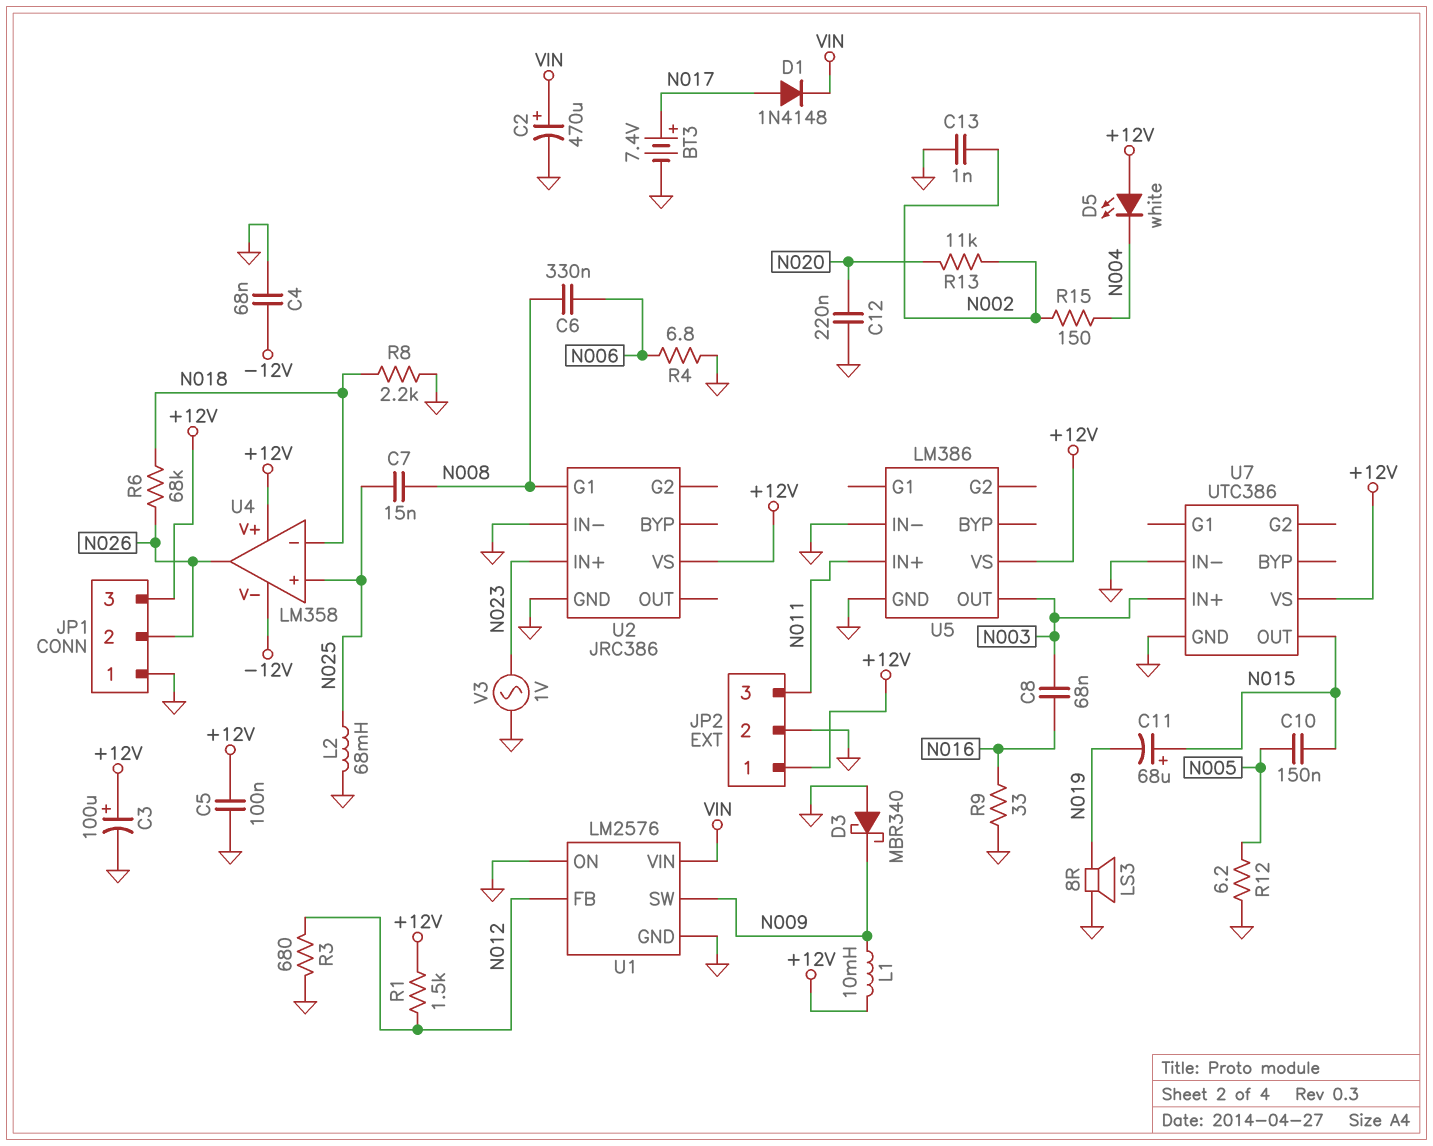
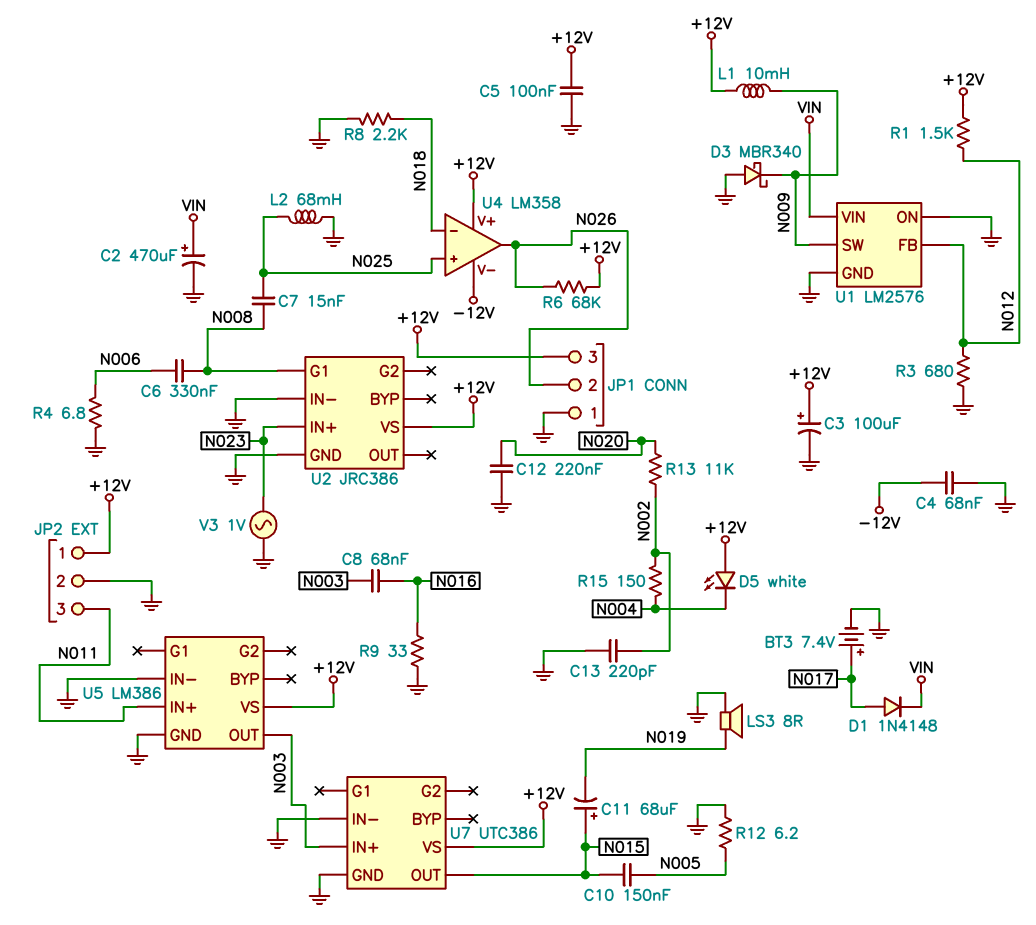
C13: 1nF (GND, N002) -> 220pF (GND, N002)
R6: 68k (N018, N026) -> 68k (+12V, N026)

